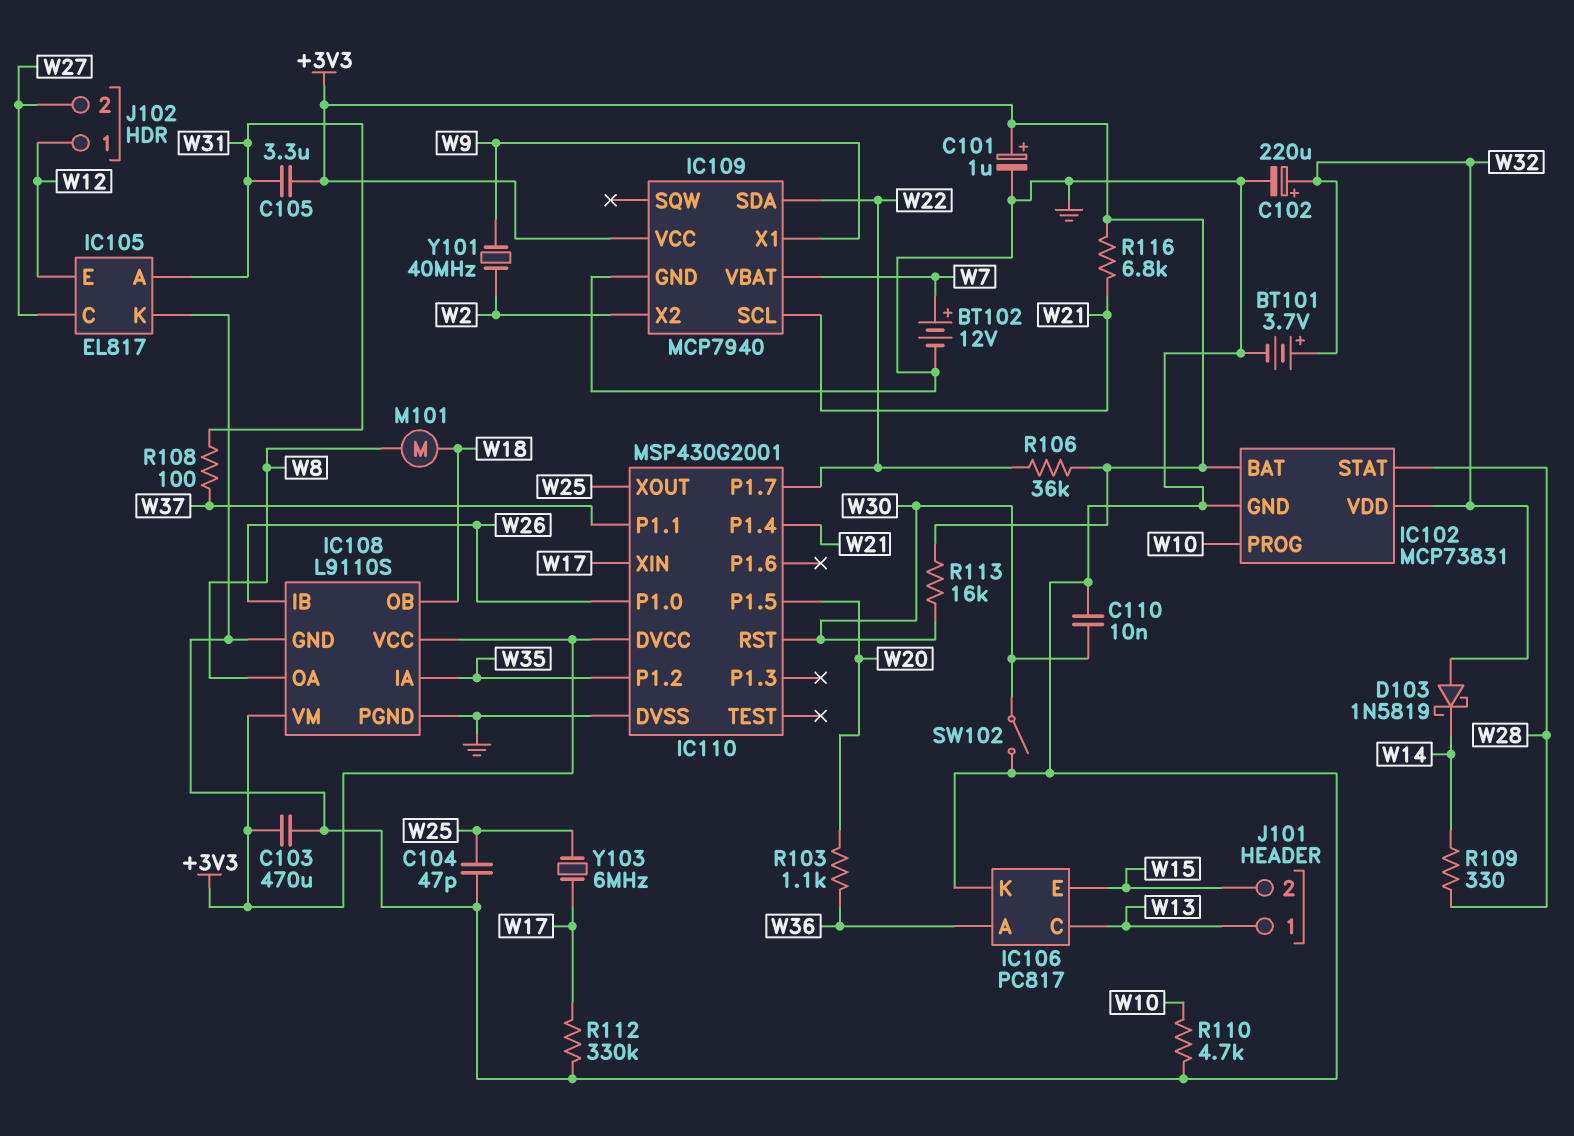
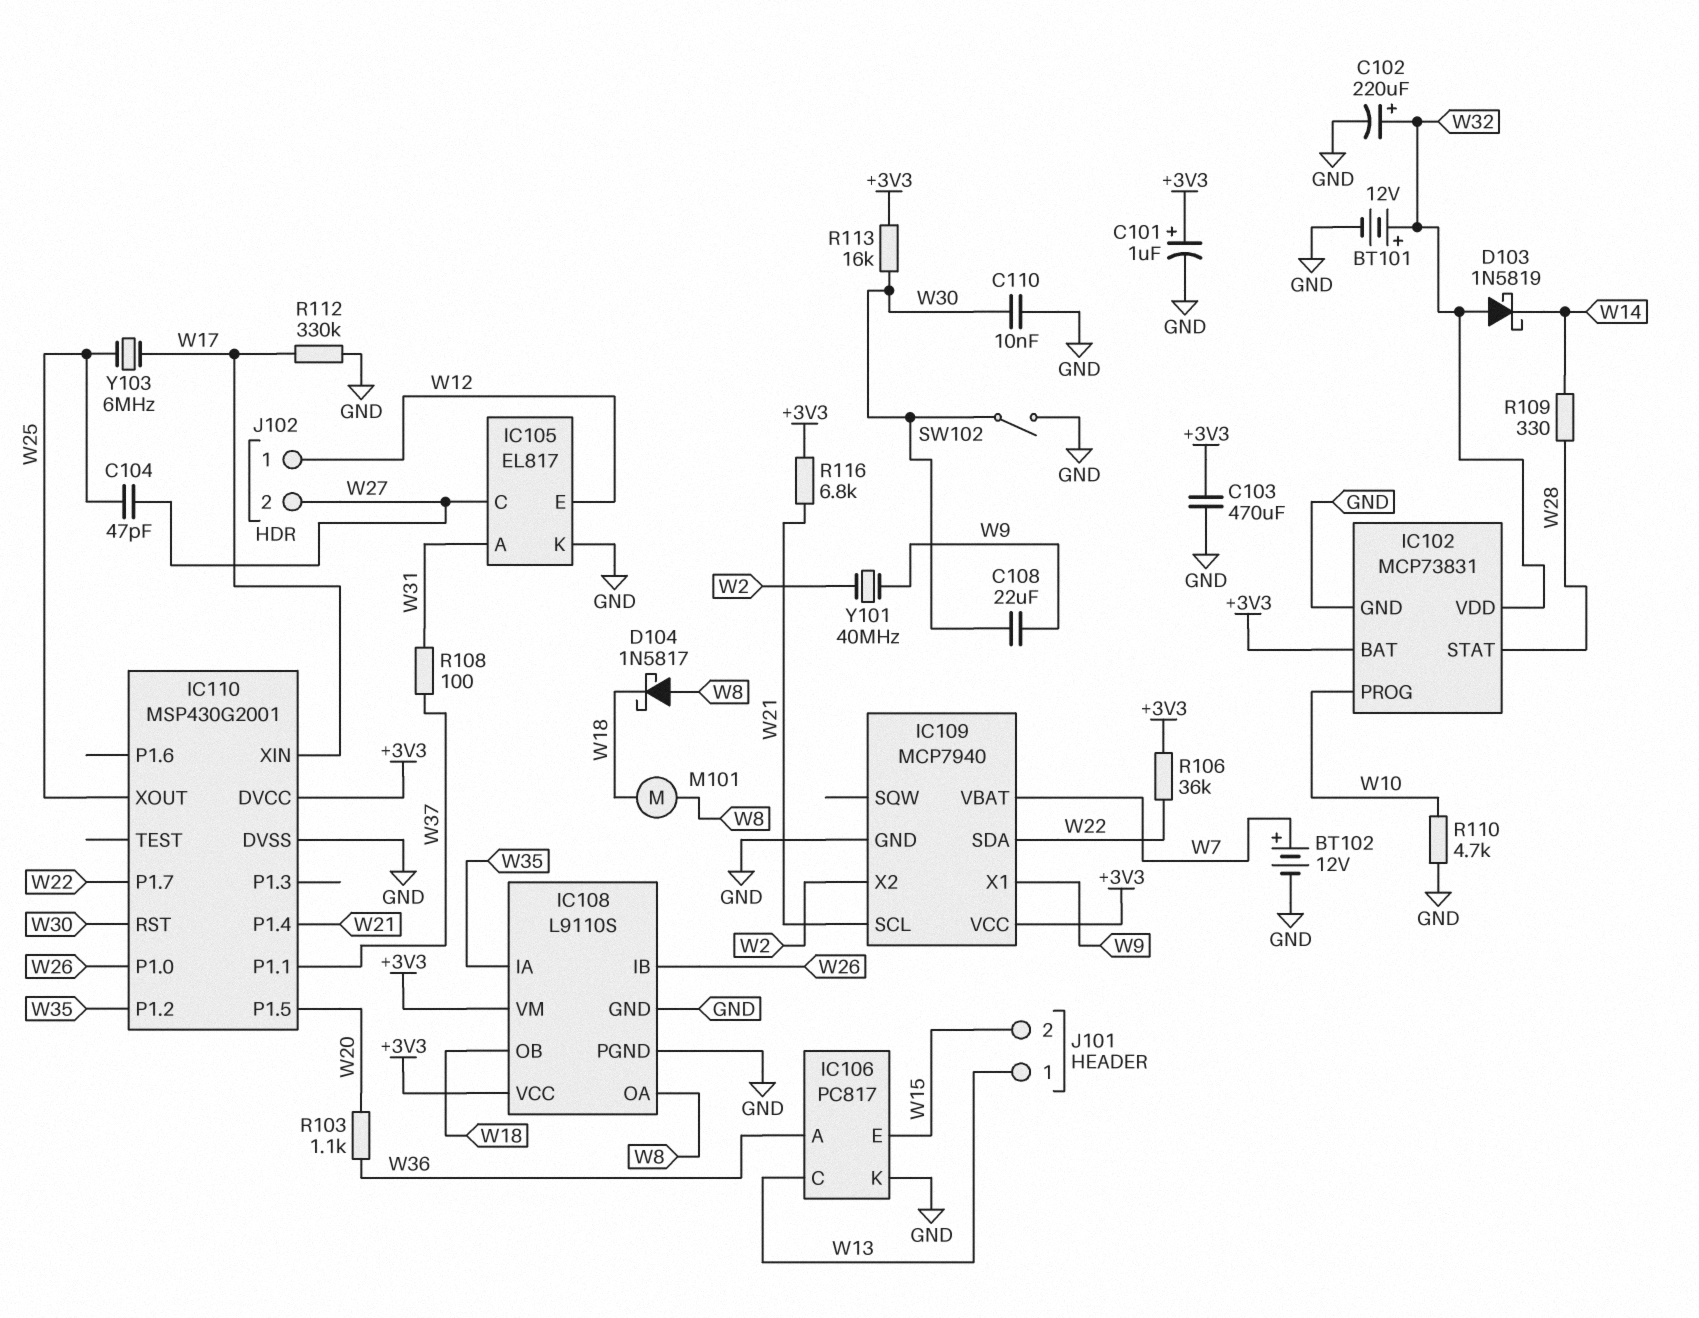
BT101: 3.7V (plus W32, minus GND) -> 12V (plus W32, minus GND)
C104: 47pF (GND, W25) -> 47pF (W25, W27)
C105: 3.3uF (+3V3, W31) -> none
C108: none -> 22uF (W9, W30)
D104: none -> schottky 1N5817 (A W8, K W18)

